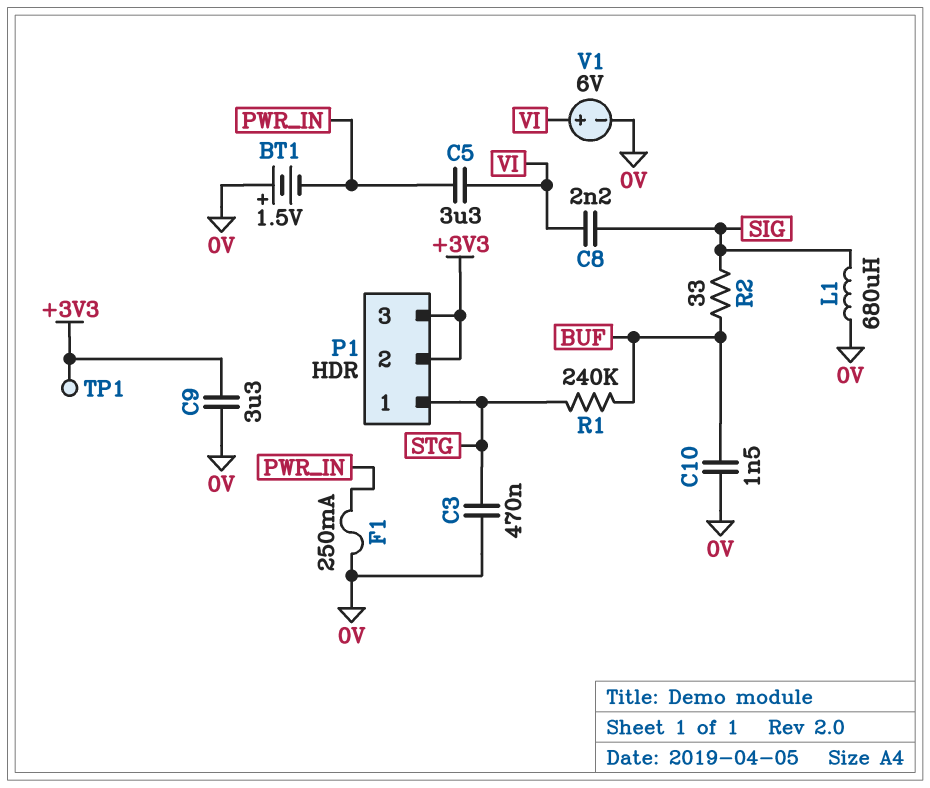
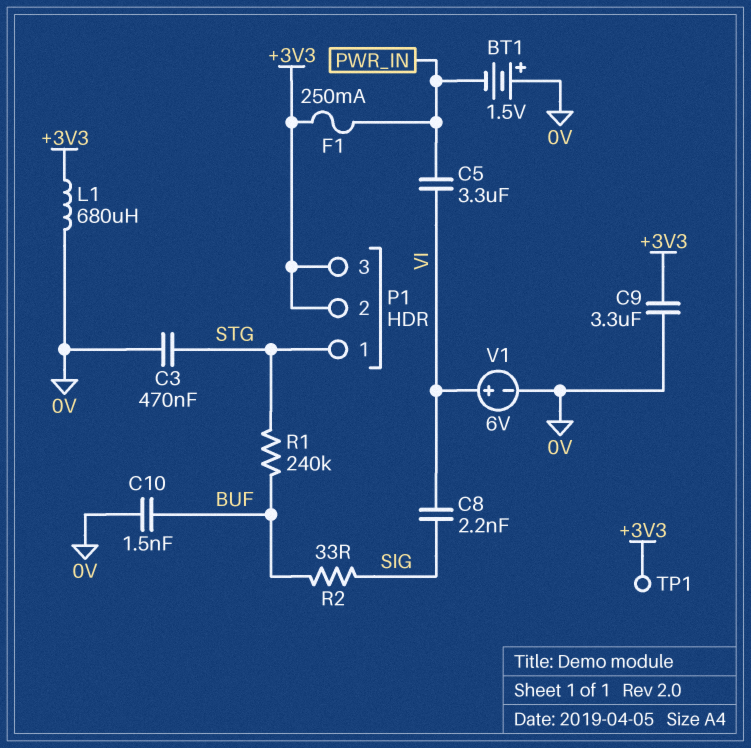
F1: 250mA (0V, PWR_IN) -> 250mA (+3V3, PWR_IN)
L1: 680uH (0V, SIG) -> 680uH (+3V3, 0V)

